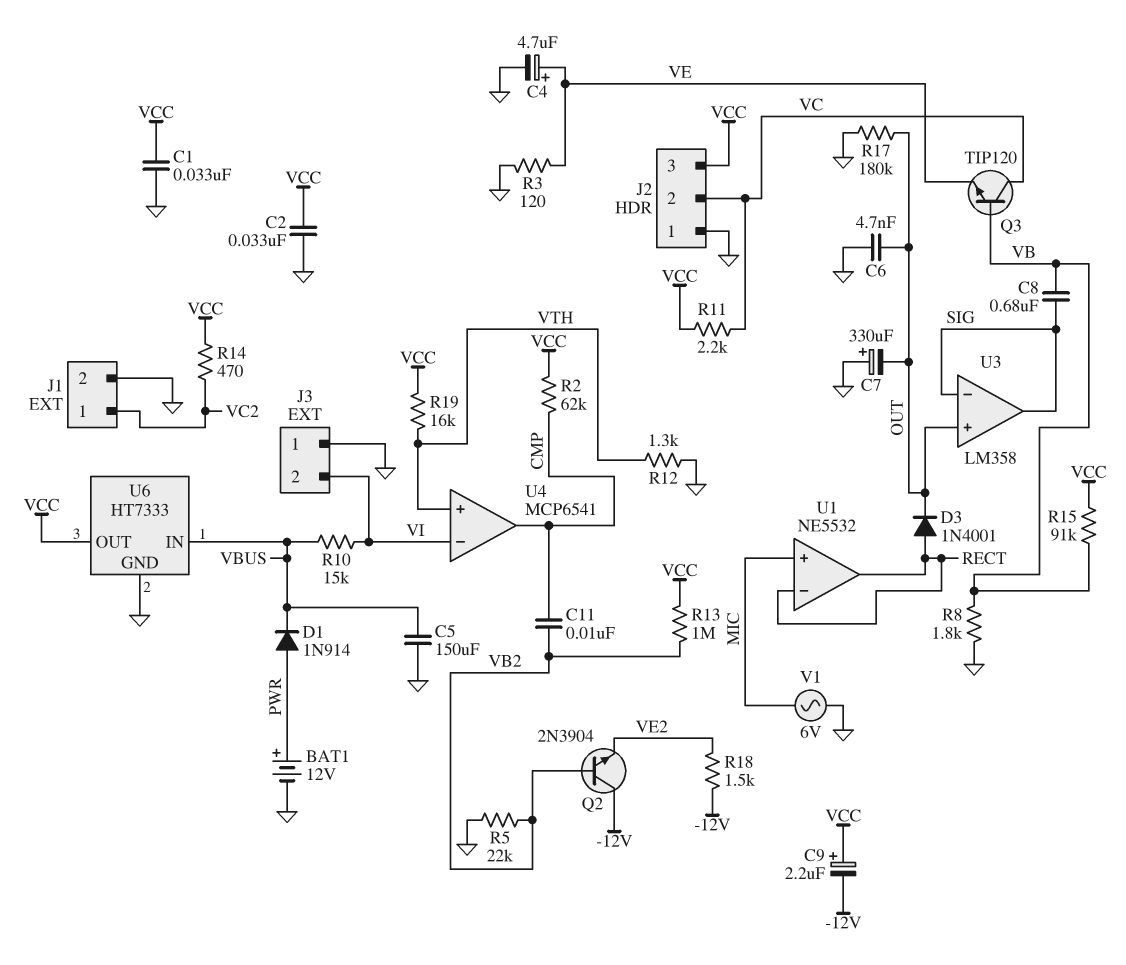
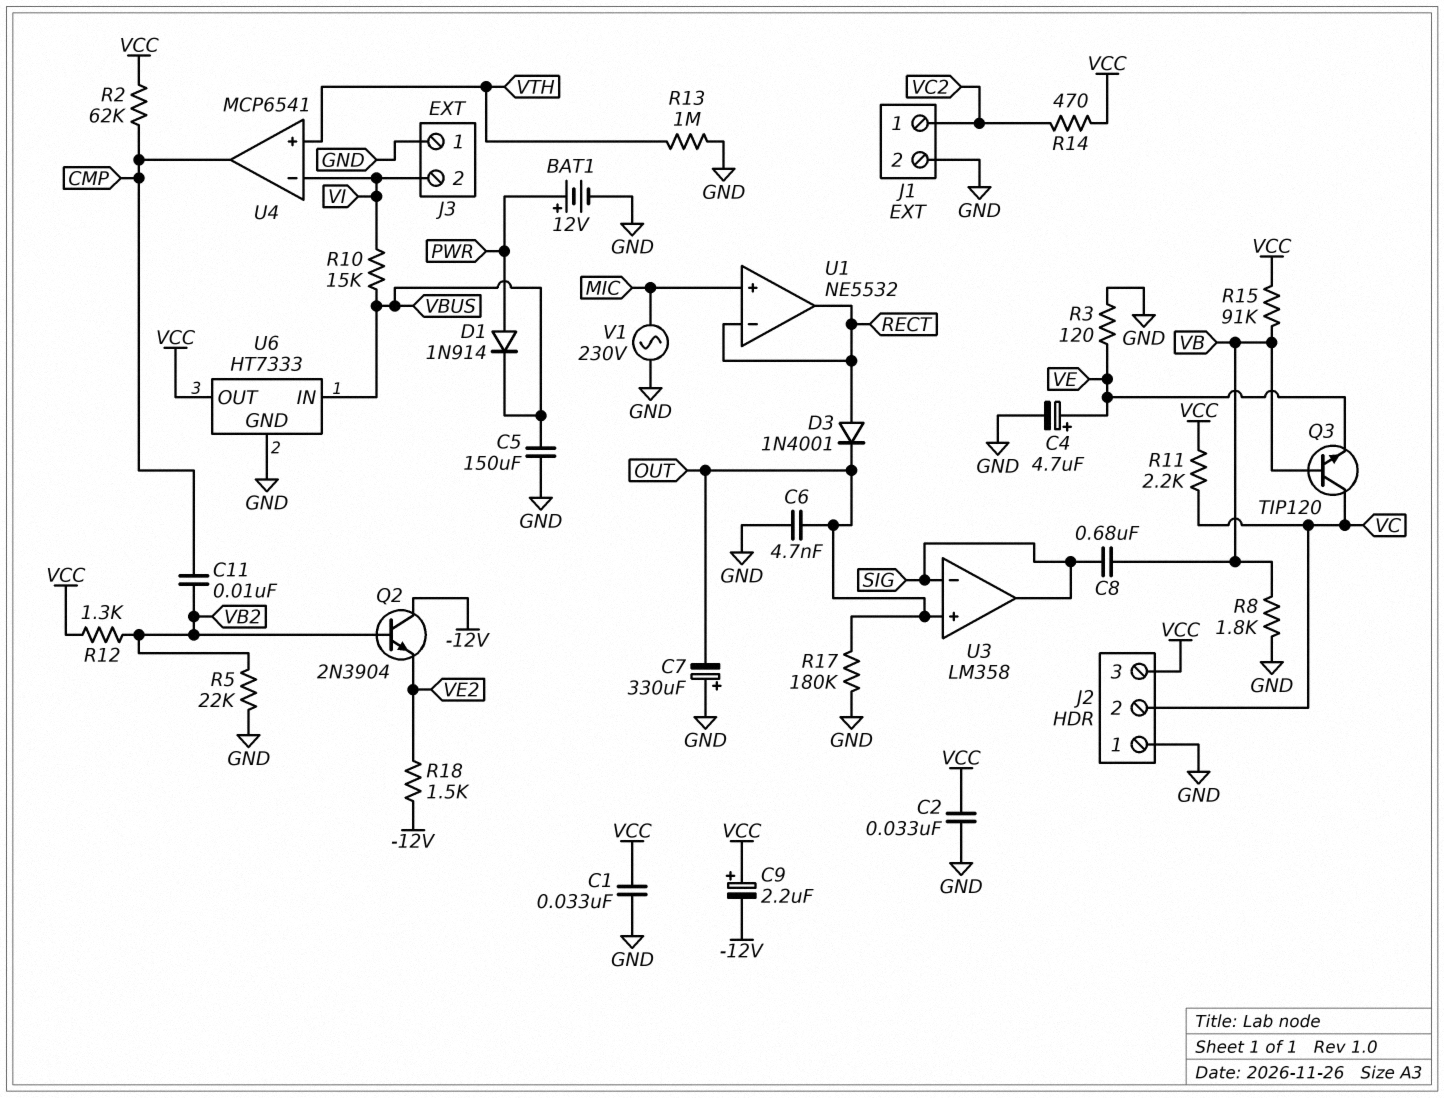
R12: 1.3k (GND, VTH) -> 1.3k (VB2, VCC)
R13: 1M (VB2, VCC) -> 1M (GND, VTH)
R19: 16k (VCC, VTH) -> none
V1: AC 6V (GND, MIC) -> AC 230V (GND, MIC)

